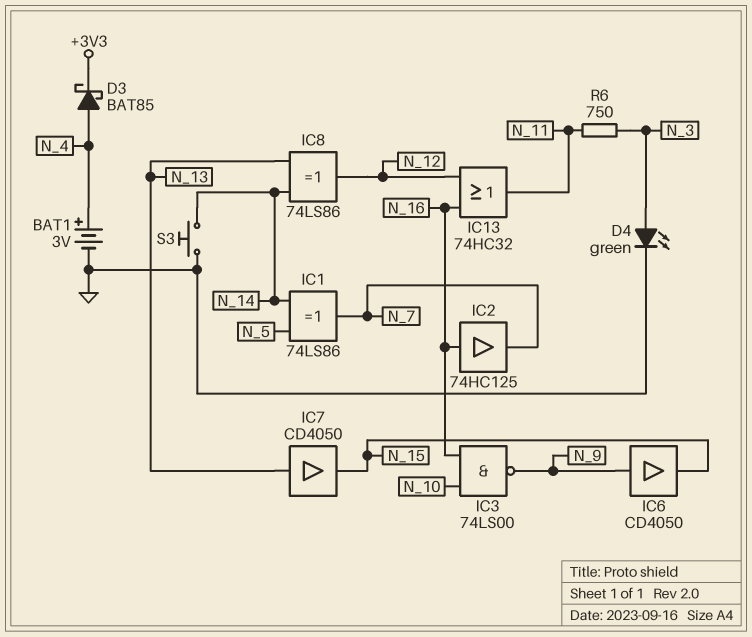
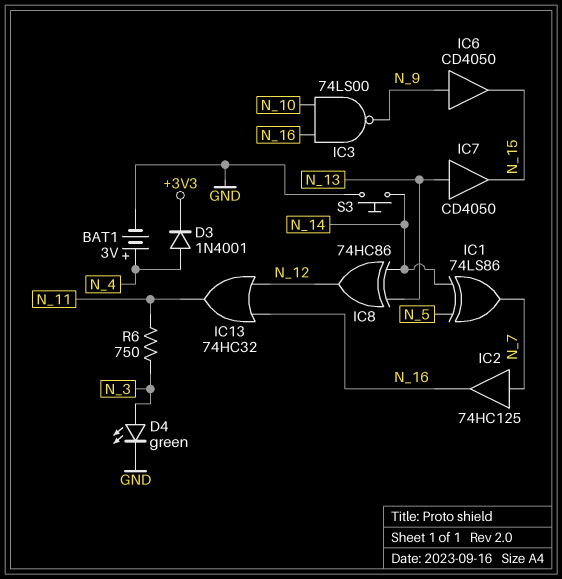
D3: schottky BAT85 (A N_4, K +3V3) -> diode 1N4001 (A N_4, K +3V3)
IC2: buffer 74HC125 (in N_16, out N_7) -> buffer 74HC125 (in N_7, out N_16)
IC8: XOR 74LS86 (in N_13, in N_14, out N_12) -> XOR 74HC86 (in N_13, in N_14, out N_12)

